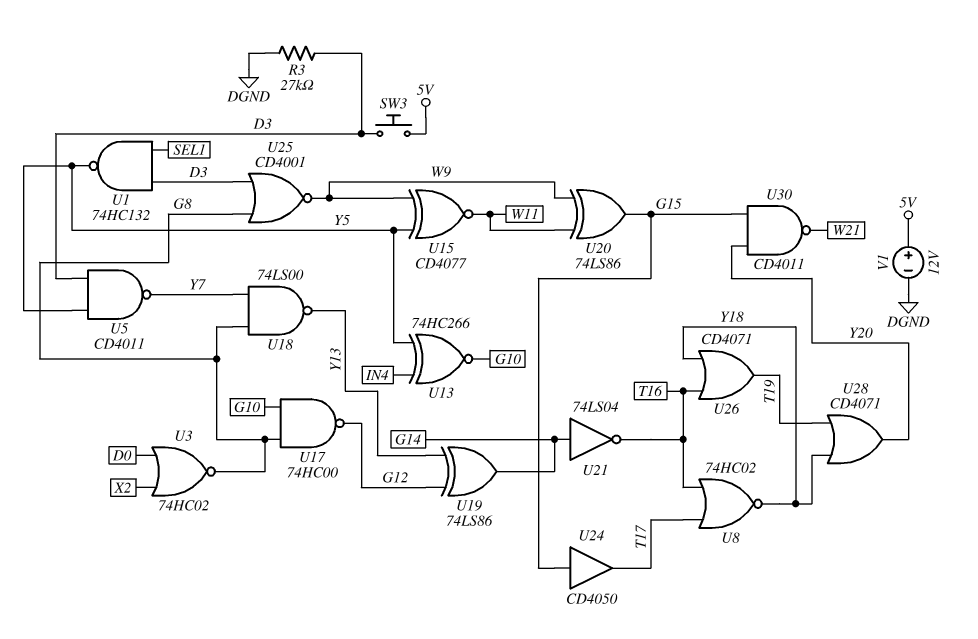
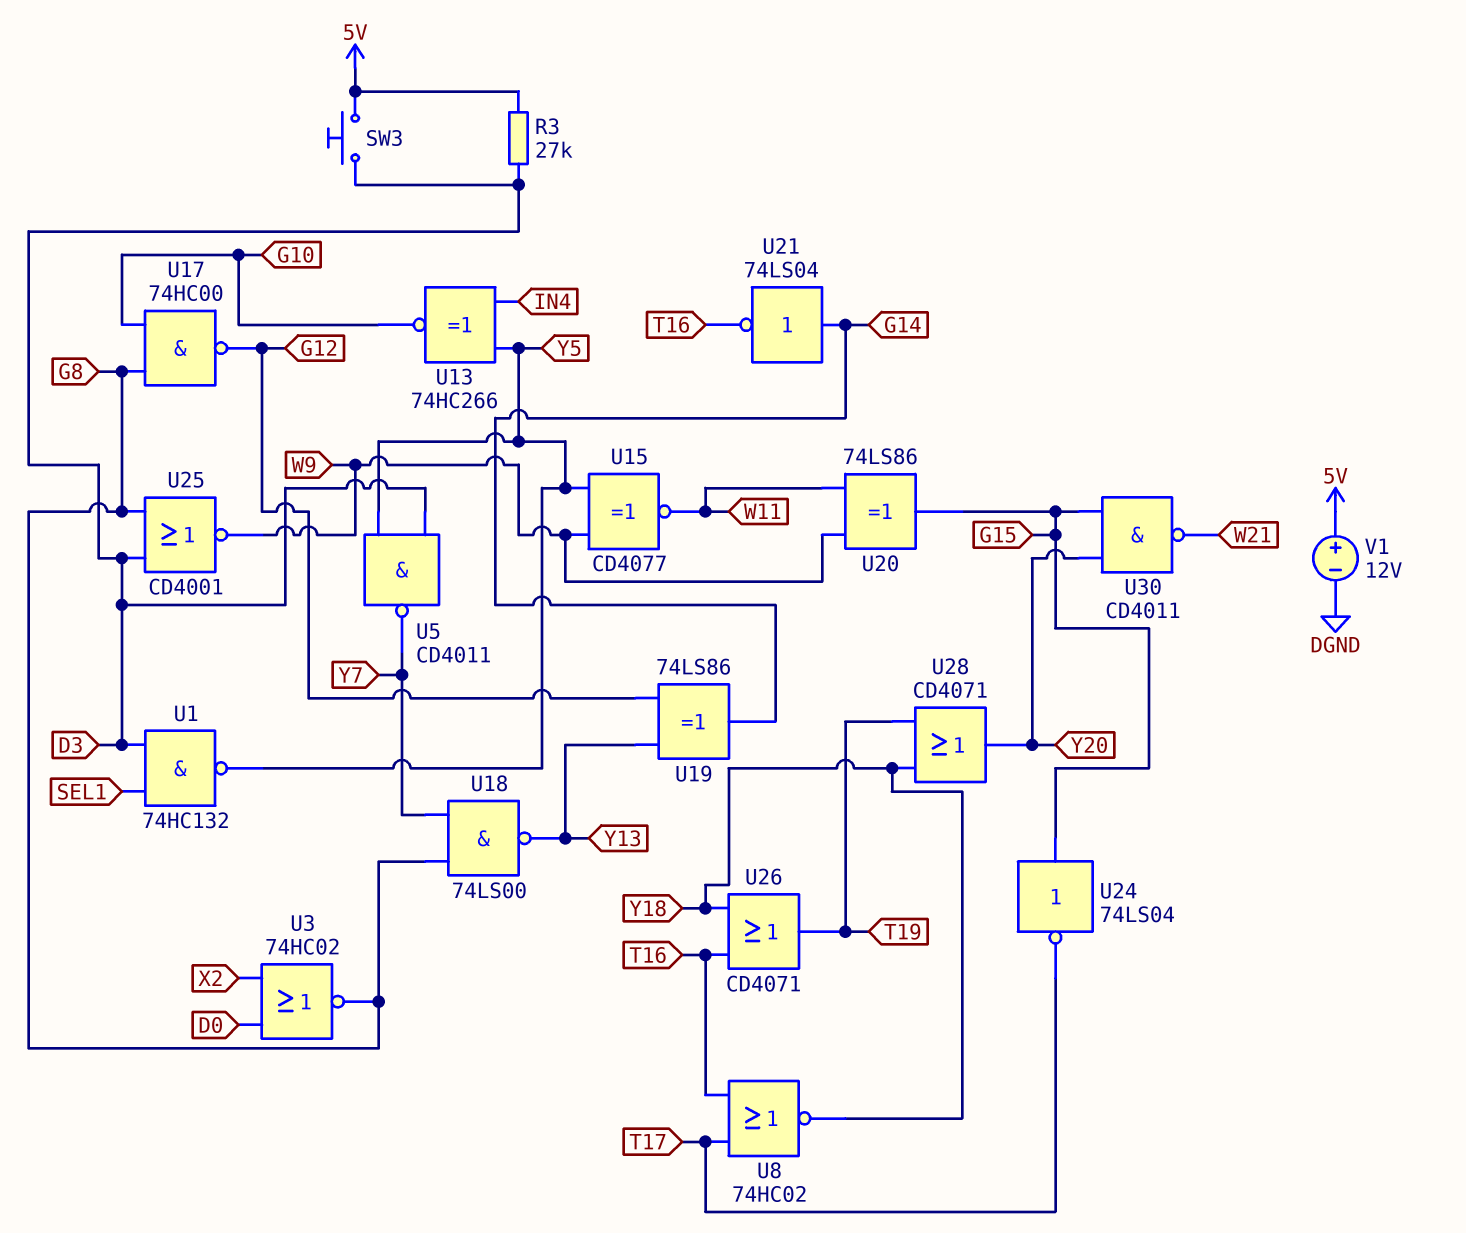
R3: 27k (D3, DGND) -> 27k (5V, D3)
U24: buffer CD4050 (in G15, out T17) -> NOT 74LS04 (in G15, out T17)

